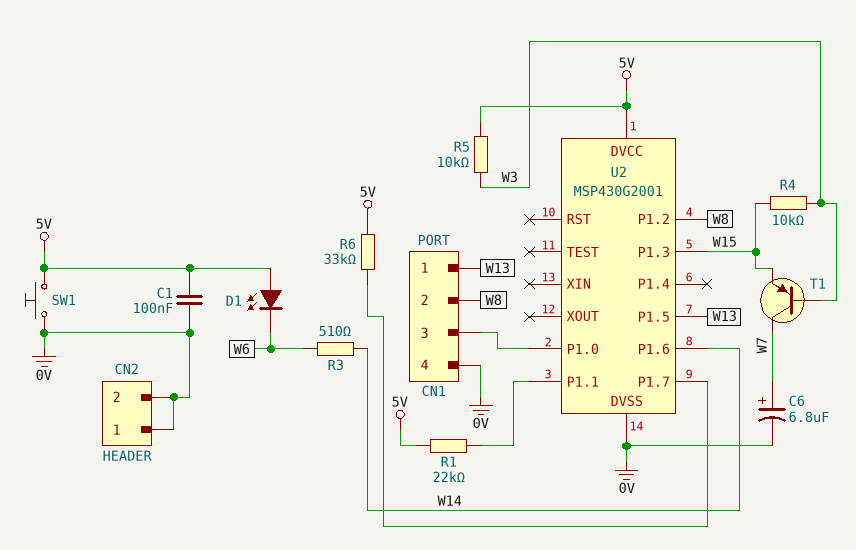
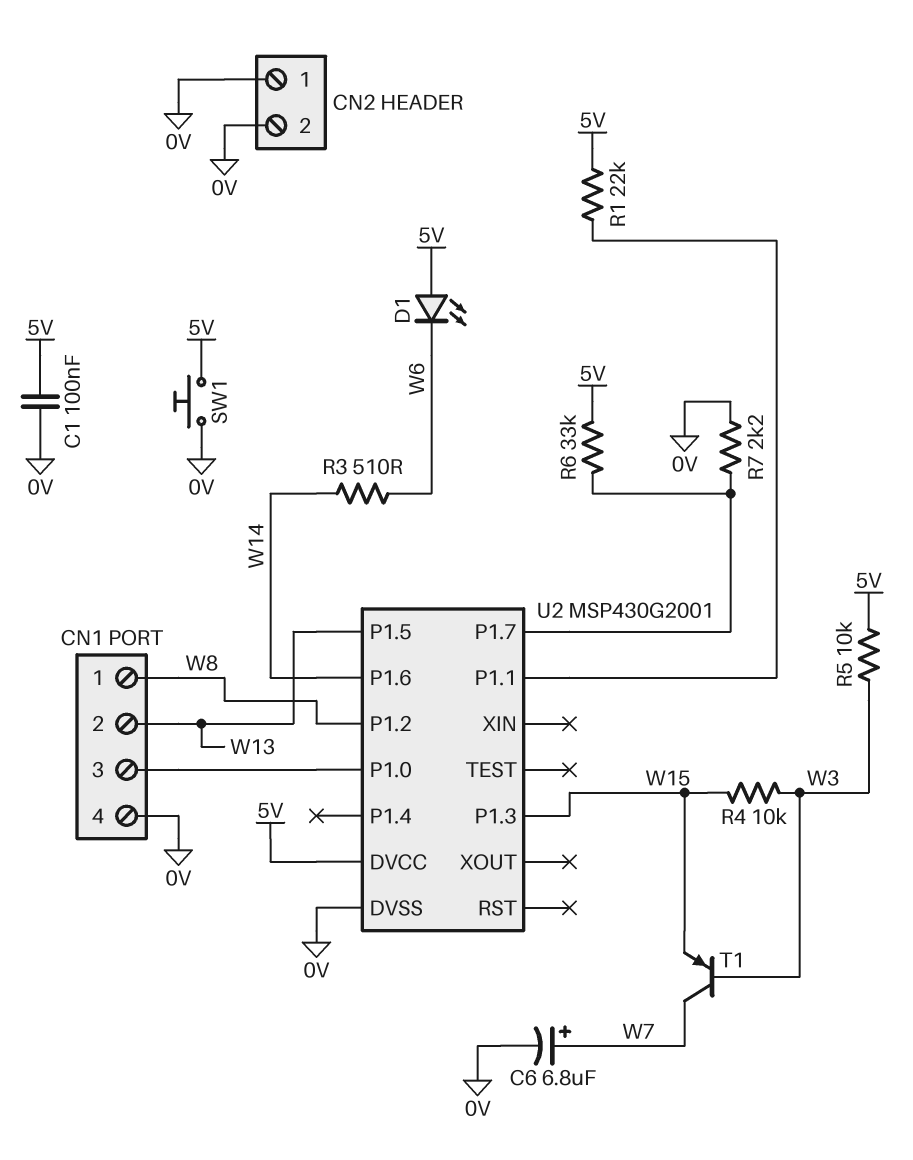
CN1 pin 1: W13 -> W8
CN1 pin 2: W8 -> W13
R7: none -> 2.2k (0V, U2/P1.7)

